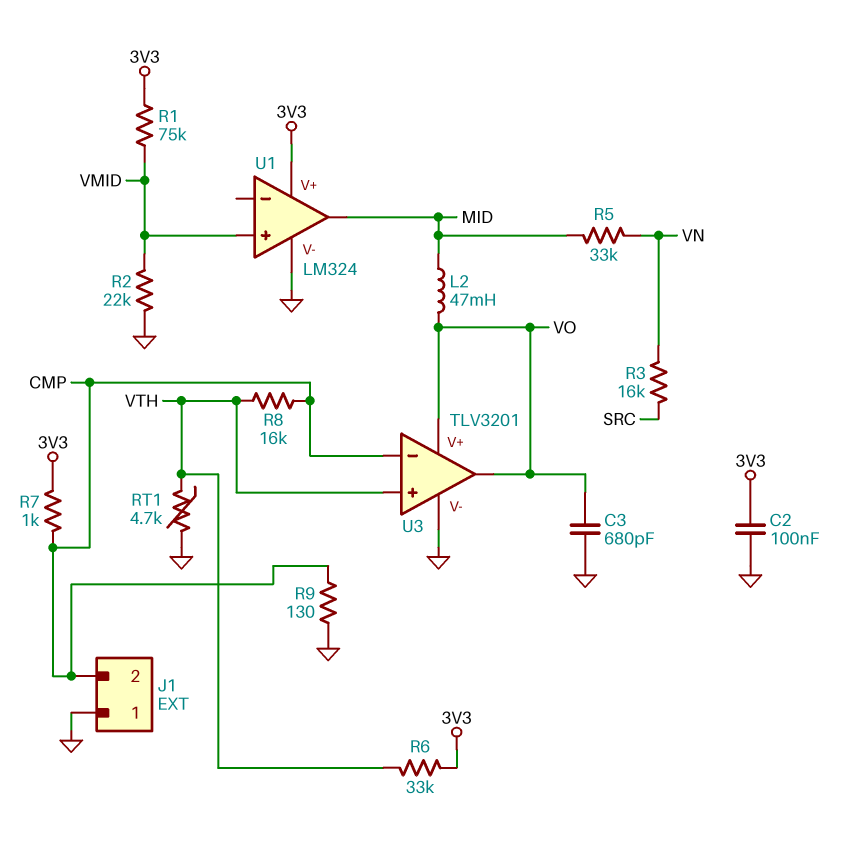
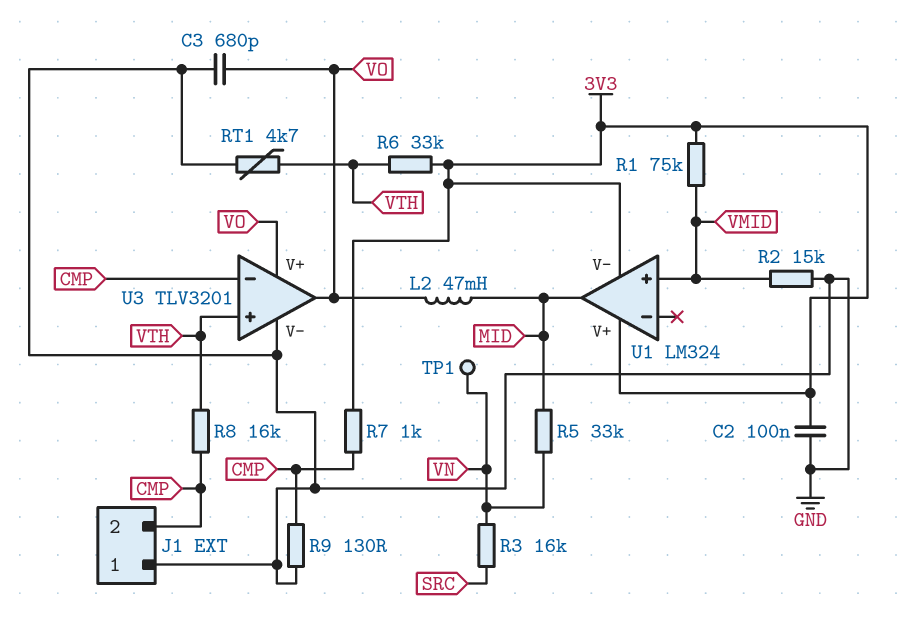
R2: 22k (GND, VMID) -> 15k (GND, VMID)
TP1: none -> test point (VN)
U1 pin V-: GND -> 3V3

